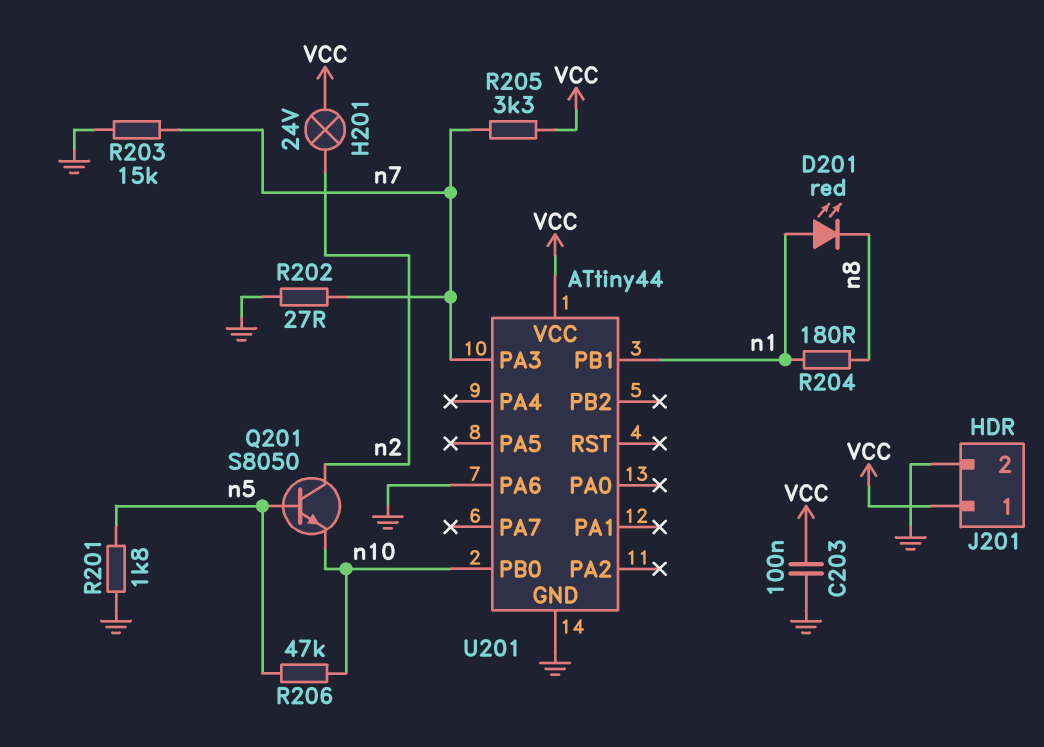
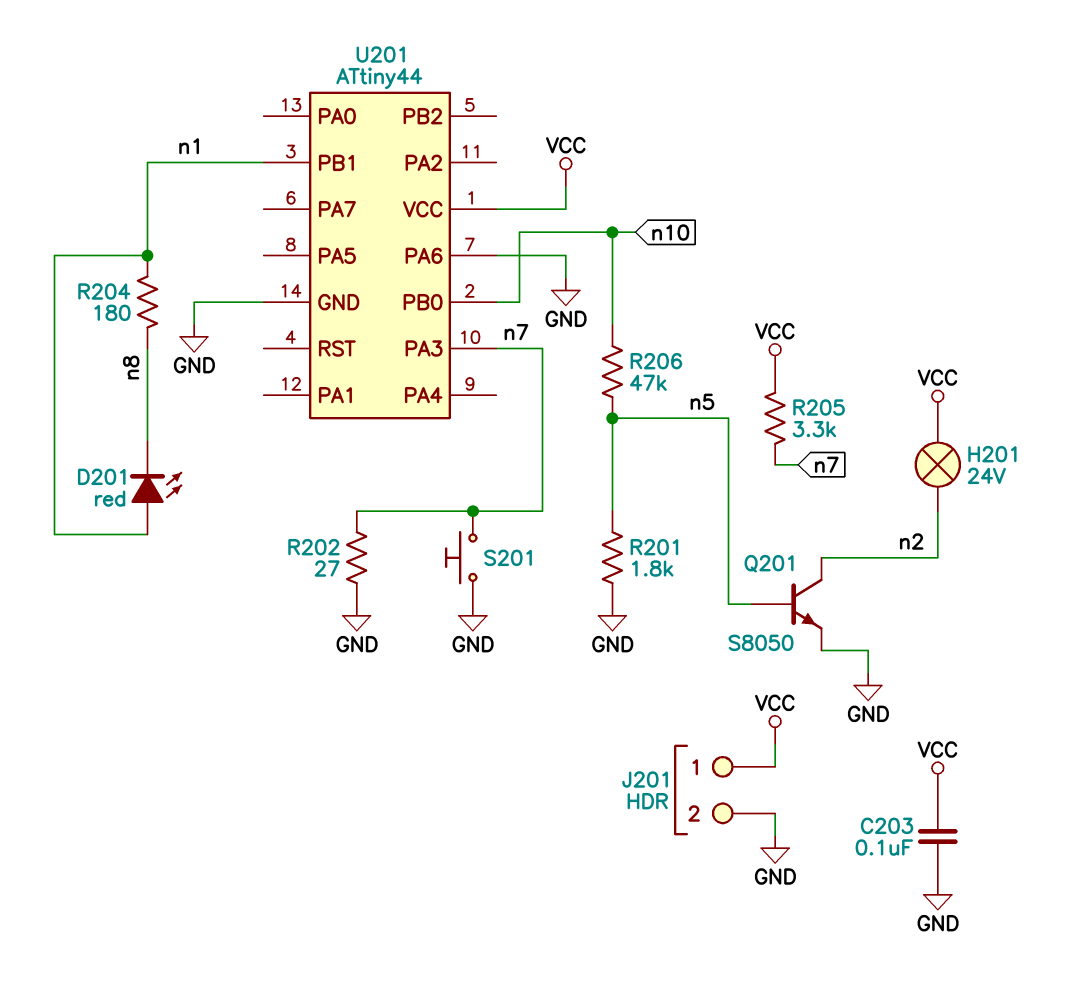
Q201: NPN S8050 (B n5, C n2, E n10) -> NPN S8050 (B n5, C n2, E GND)
R203: 15k (GND, n7) -> none
S201: none -> button (GND, n7)

